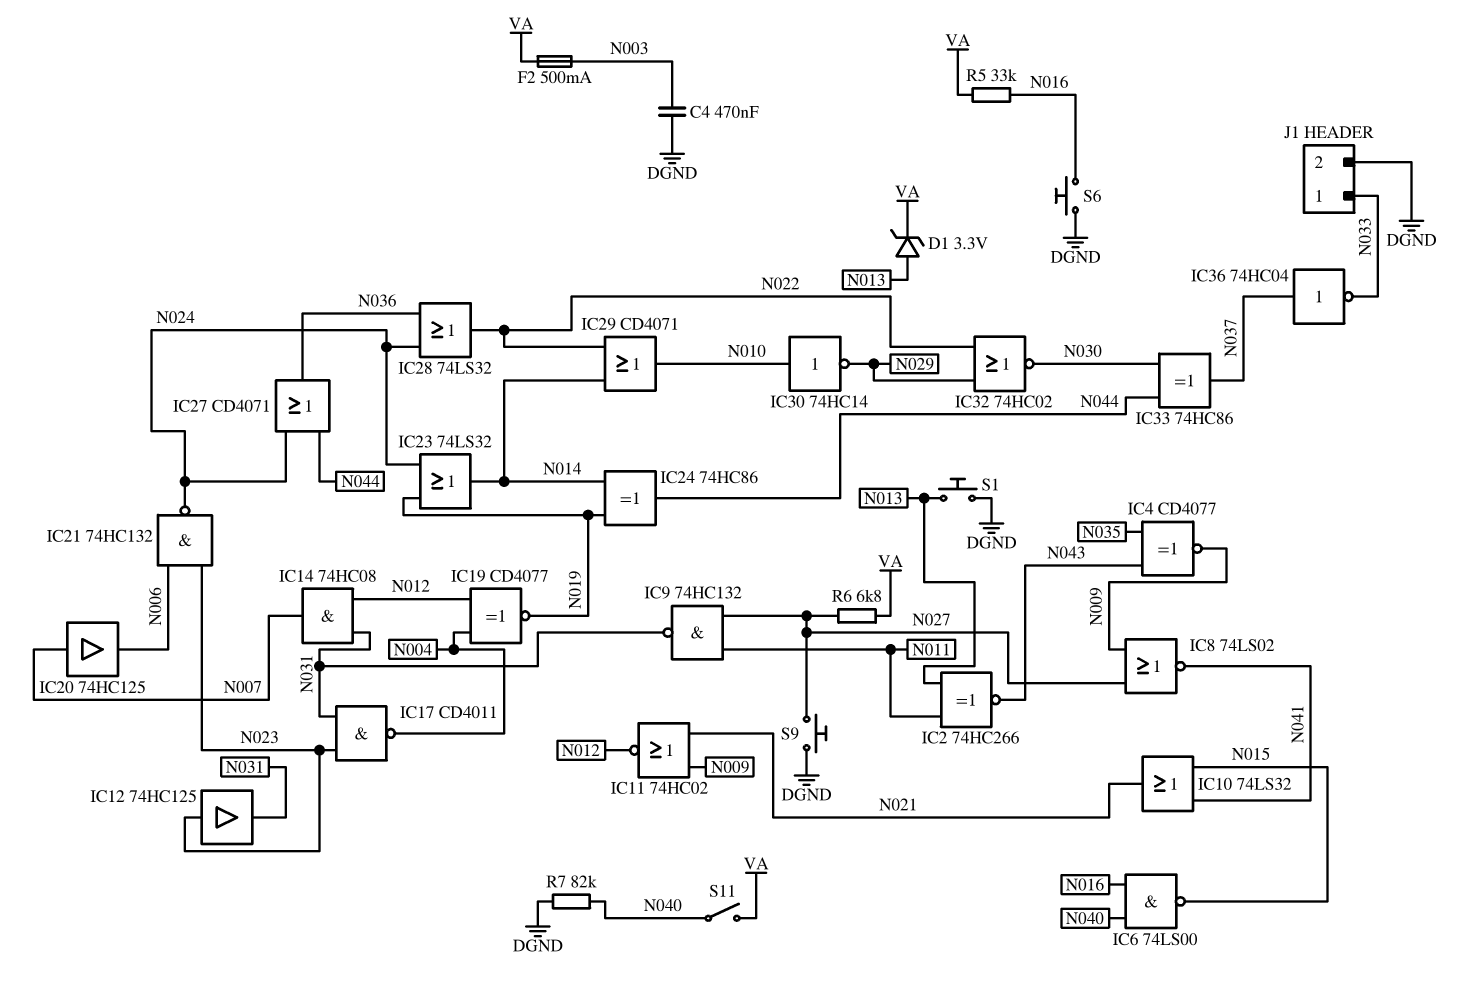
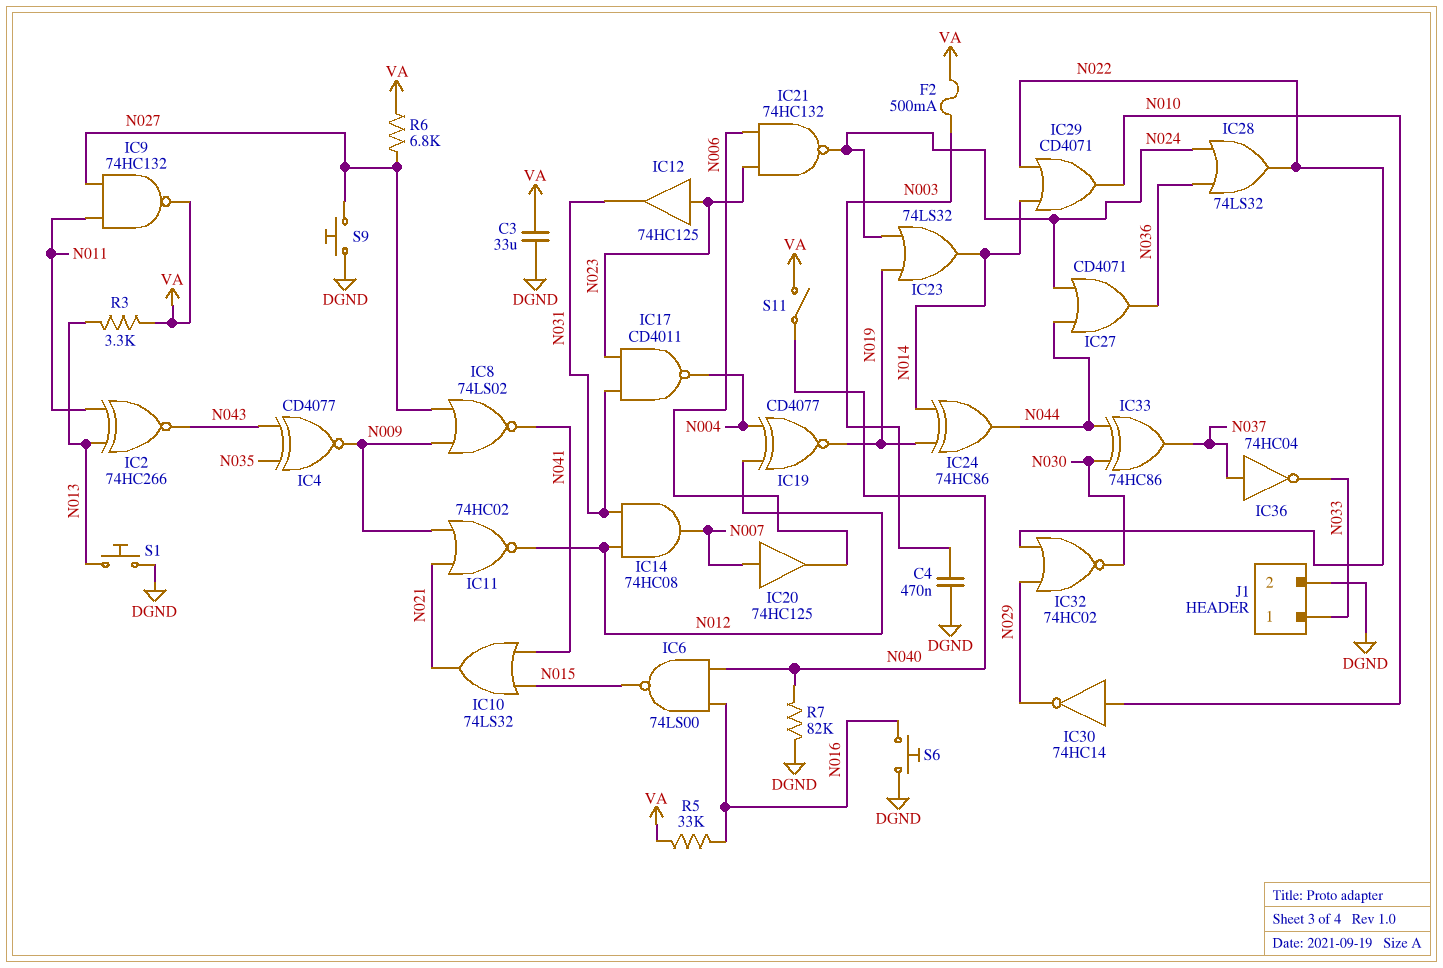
C3: none -> 33uF (DGND, VA)
D1: zener 3.3V (A N013, K VA) -> none
IC9: NAND 74HC132 (in N011, in N027, out N031) -> NAND 74HC132 (in N011, in N027, out VA)
R3: none -> 3.3k (N013, VA)

